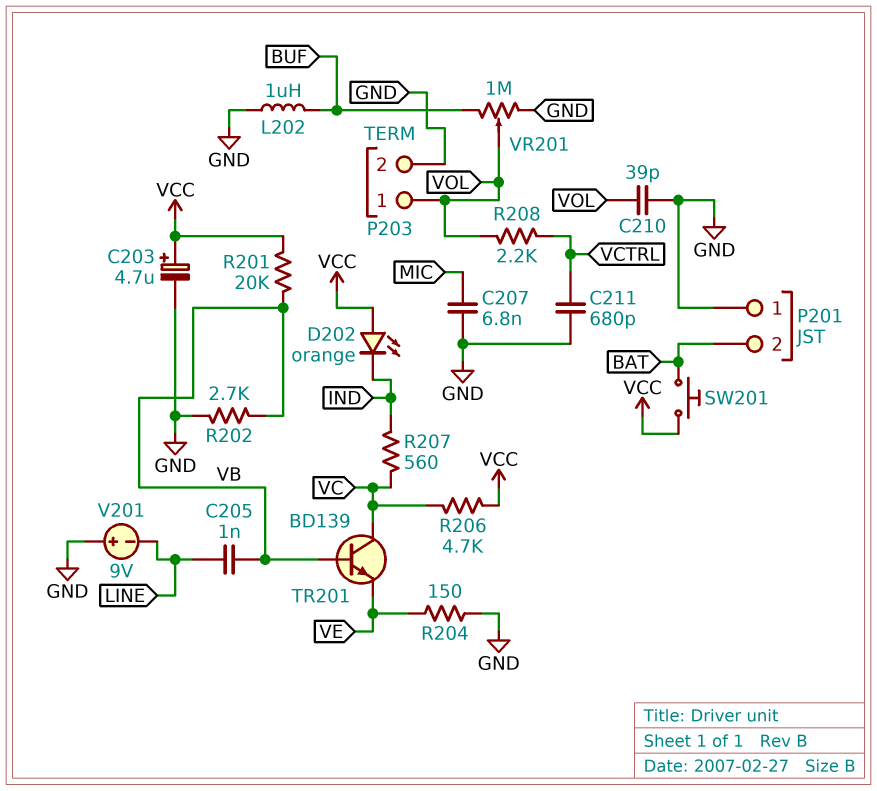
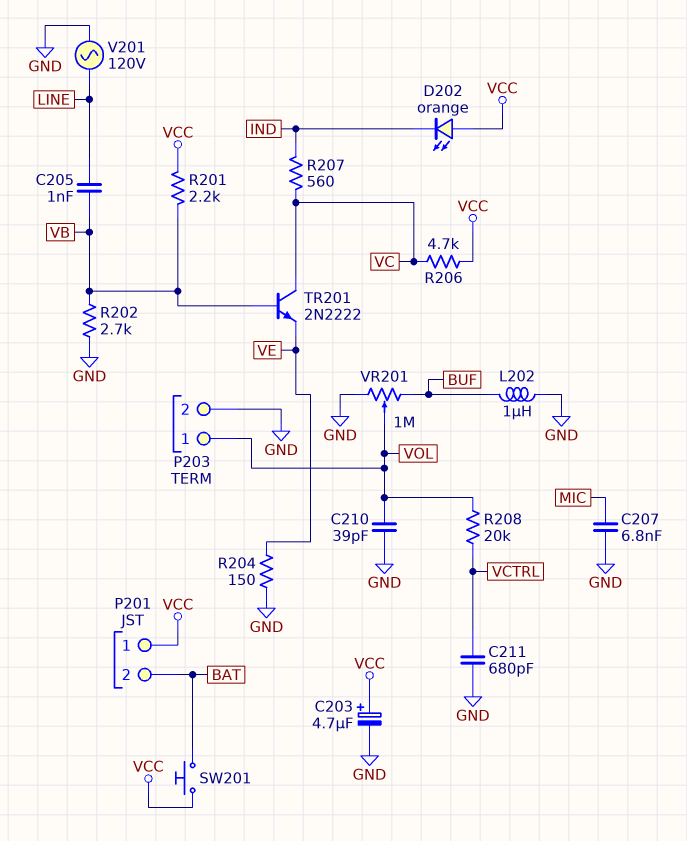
P201 pin 1: GND -> VCC
R201: 20k (VB, VCC) -> 2.2k (VB, VCC)
R208: 2.2k (VCTRL, VOL) -> 20k (VCTRL, VOL)
TR201: NPN BD139 (B VB, C VC, E VE) -> NPN 2N2222 (B VB, C VC, E VE)
V201: 9V (plus GND, minus LINE) -> AC 120V (GND, LINE)

